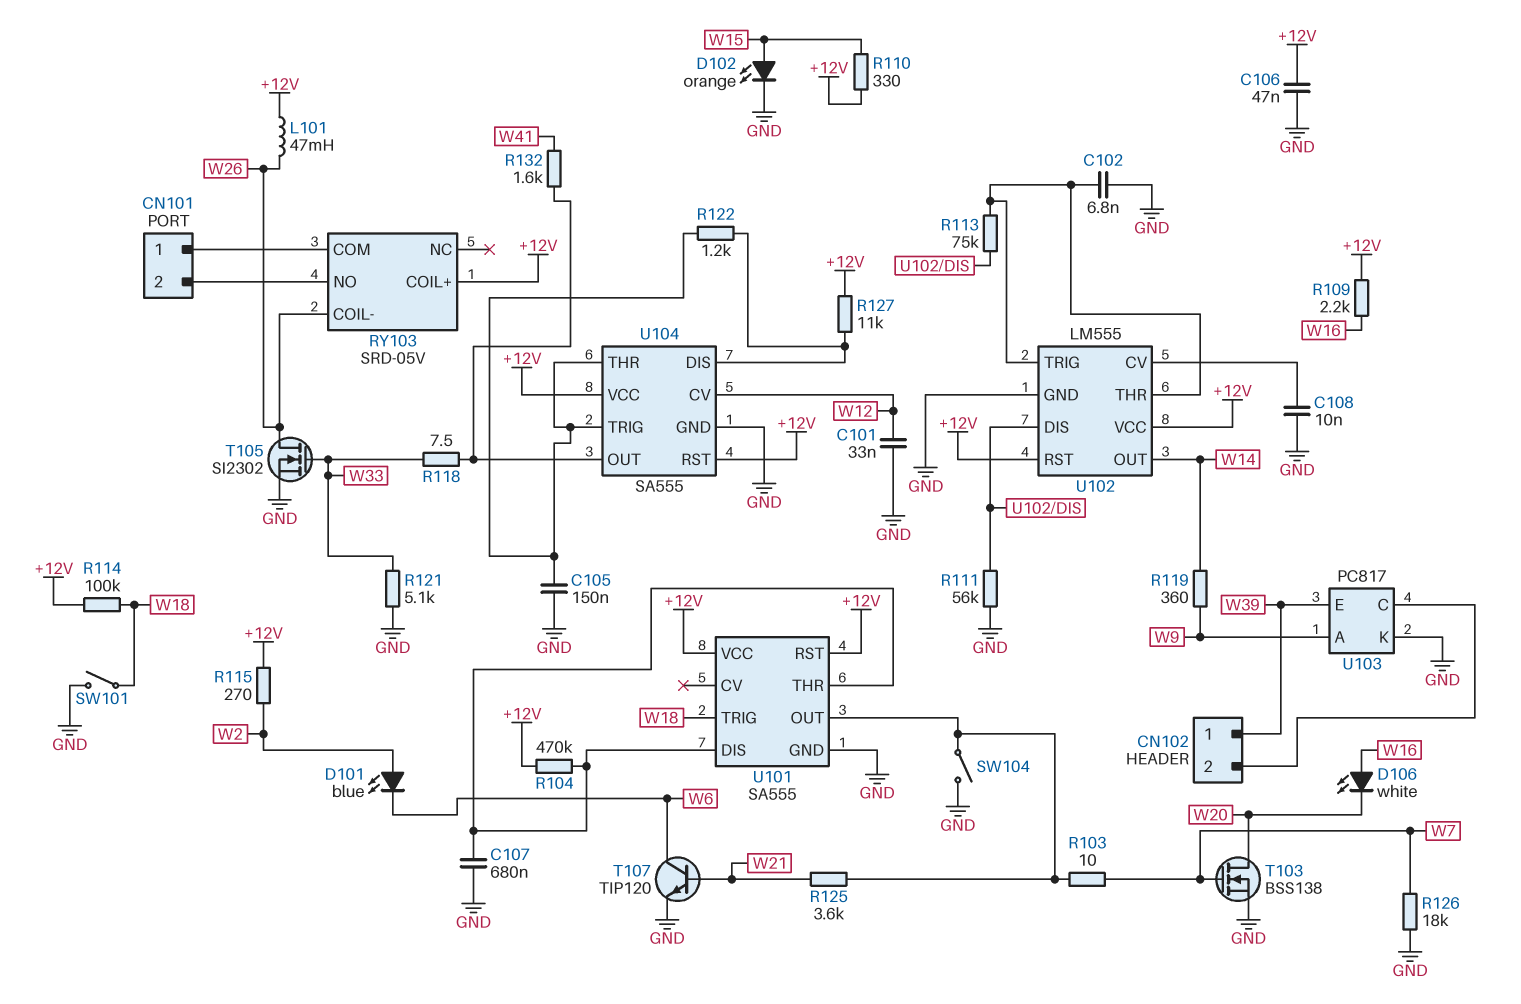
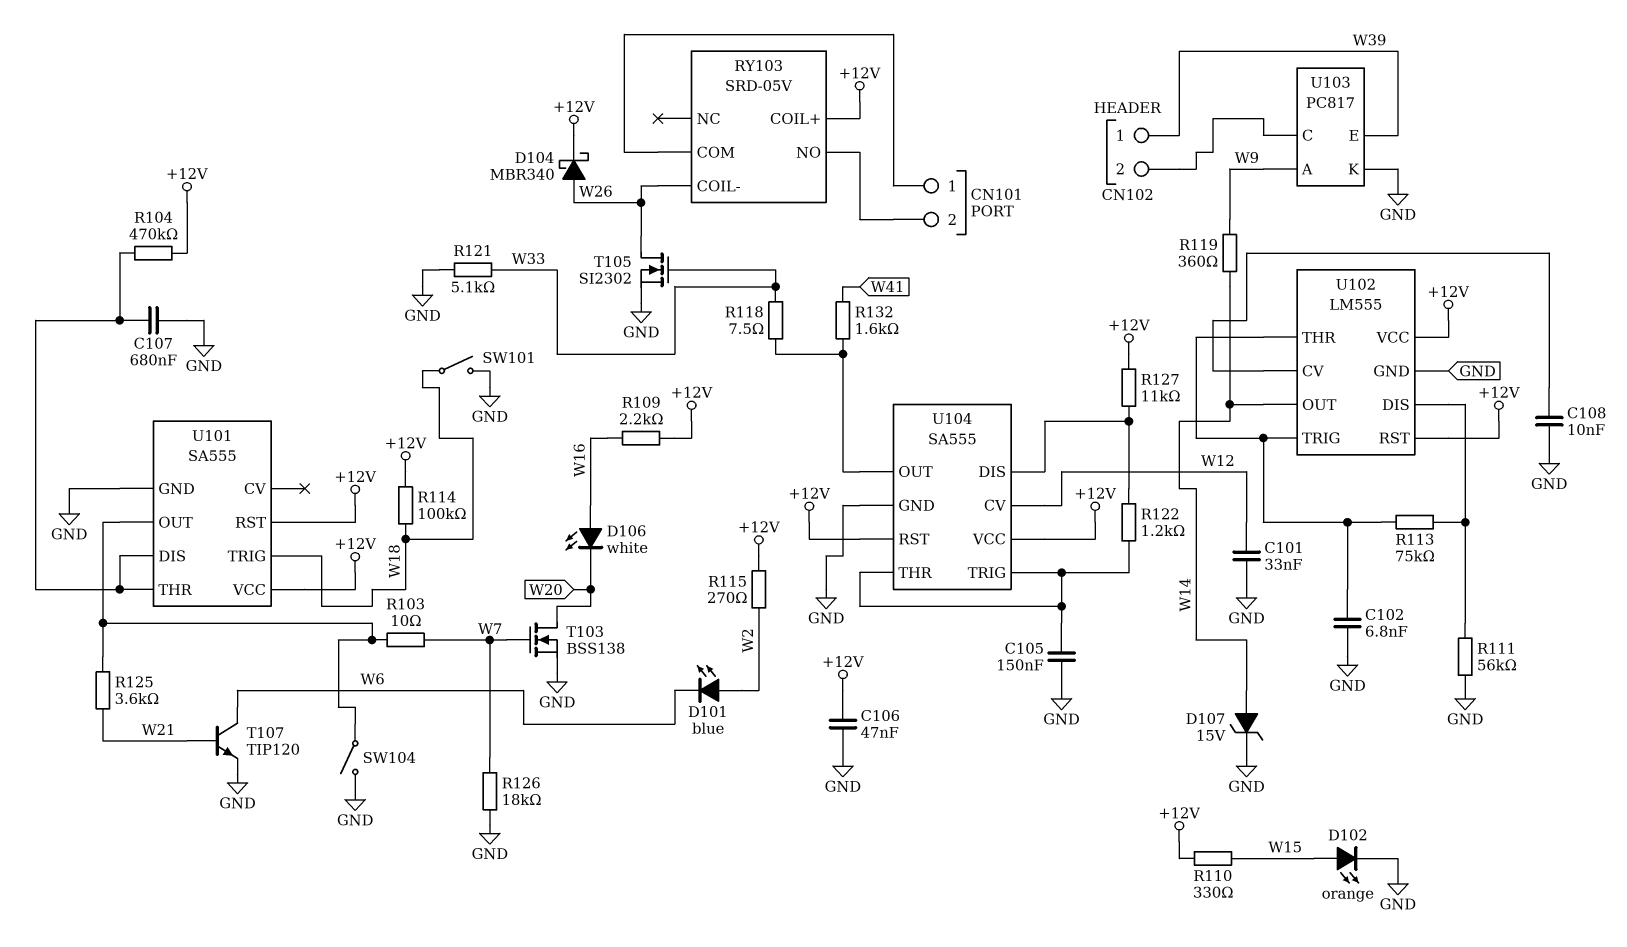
D104: none -> schottky MBR340 (A W26, K +12V)
D107: none -> zener 15V (A W14, K GND)
L101: 47mH (+12V, W26) -> none

